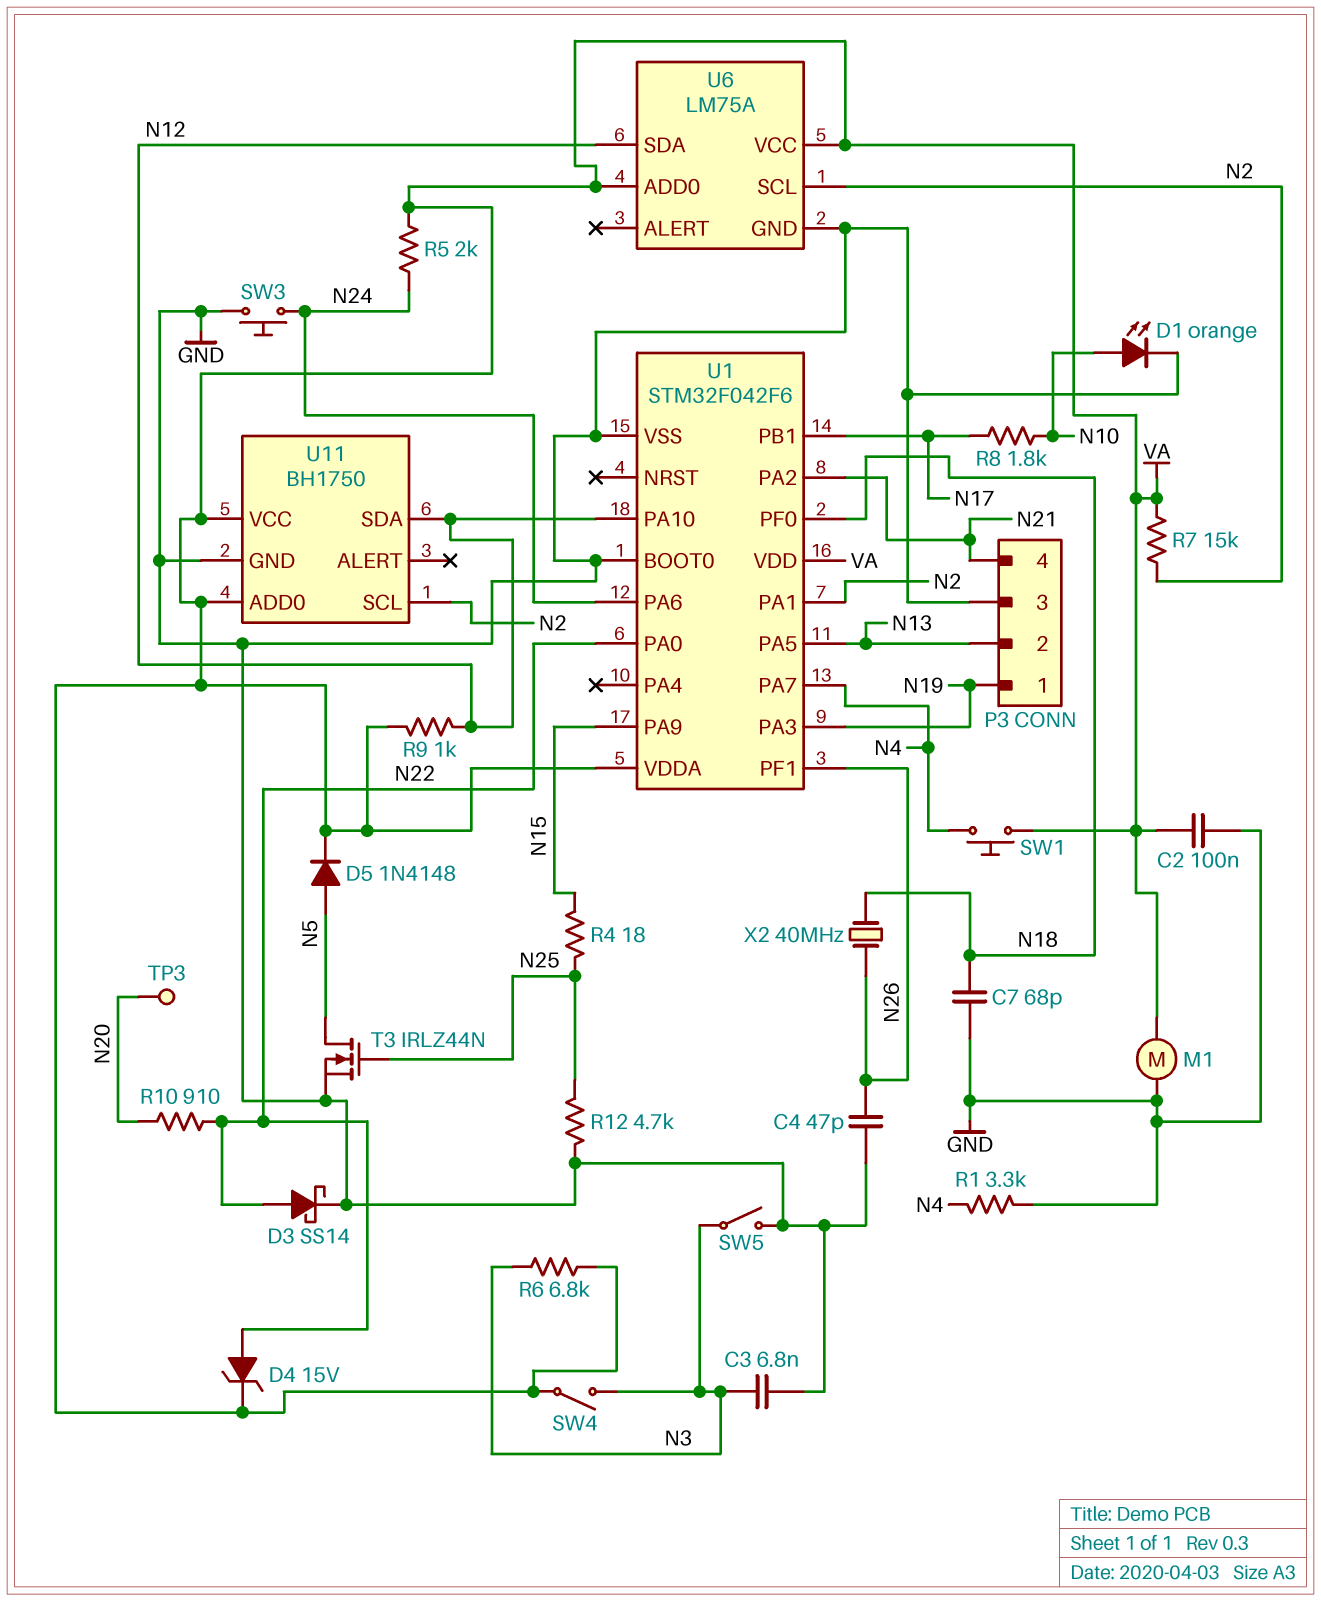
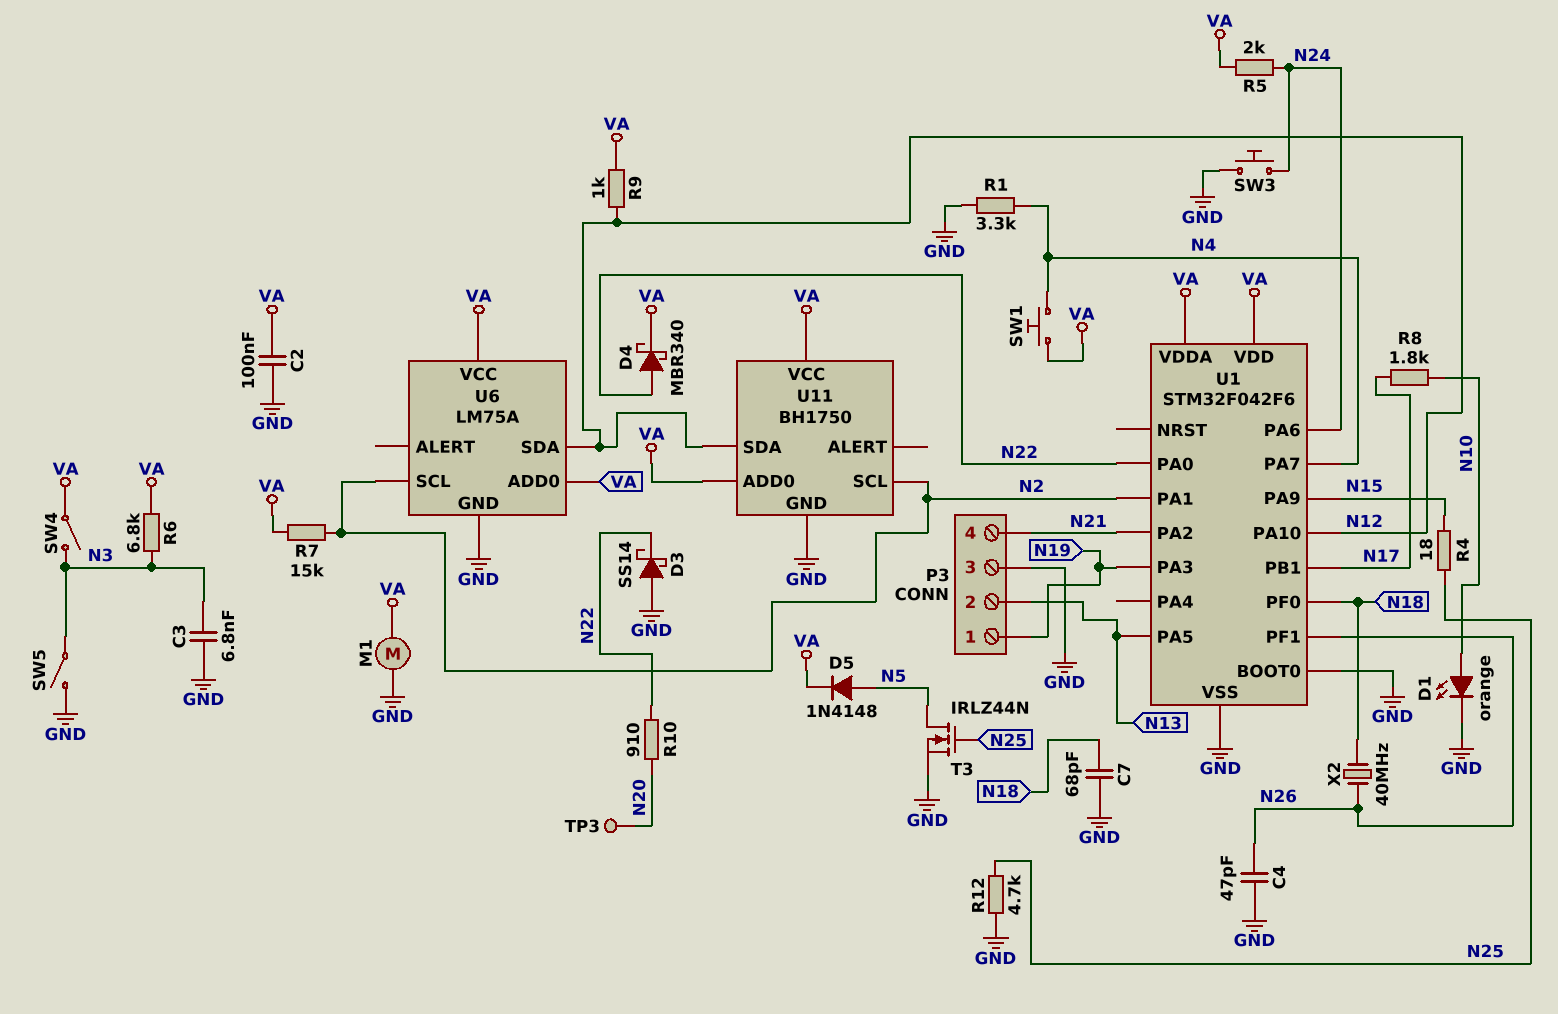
D3: schottky SS14 (A N22, K GND) -> schottky SS14 (A GND, K N22)
D4: zener 15V (A N22, K VA) -> schottky MBR340 (A N22, K VA)

